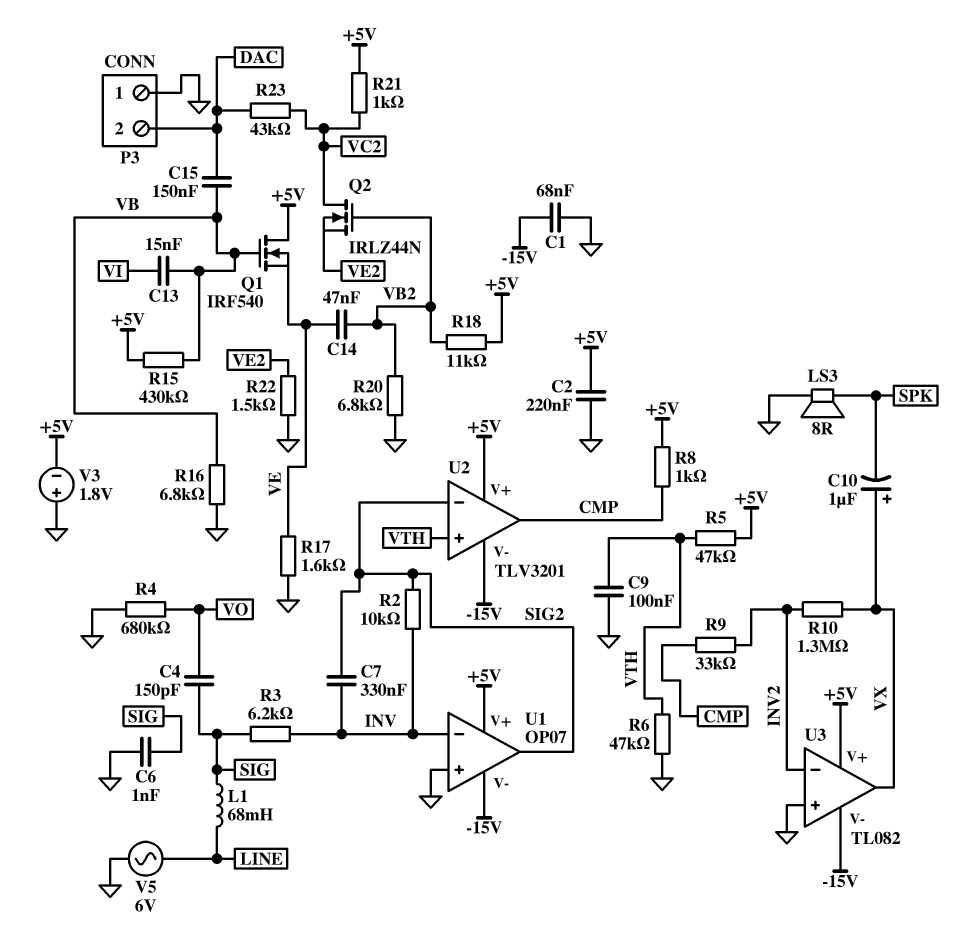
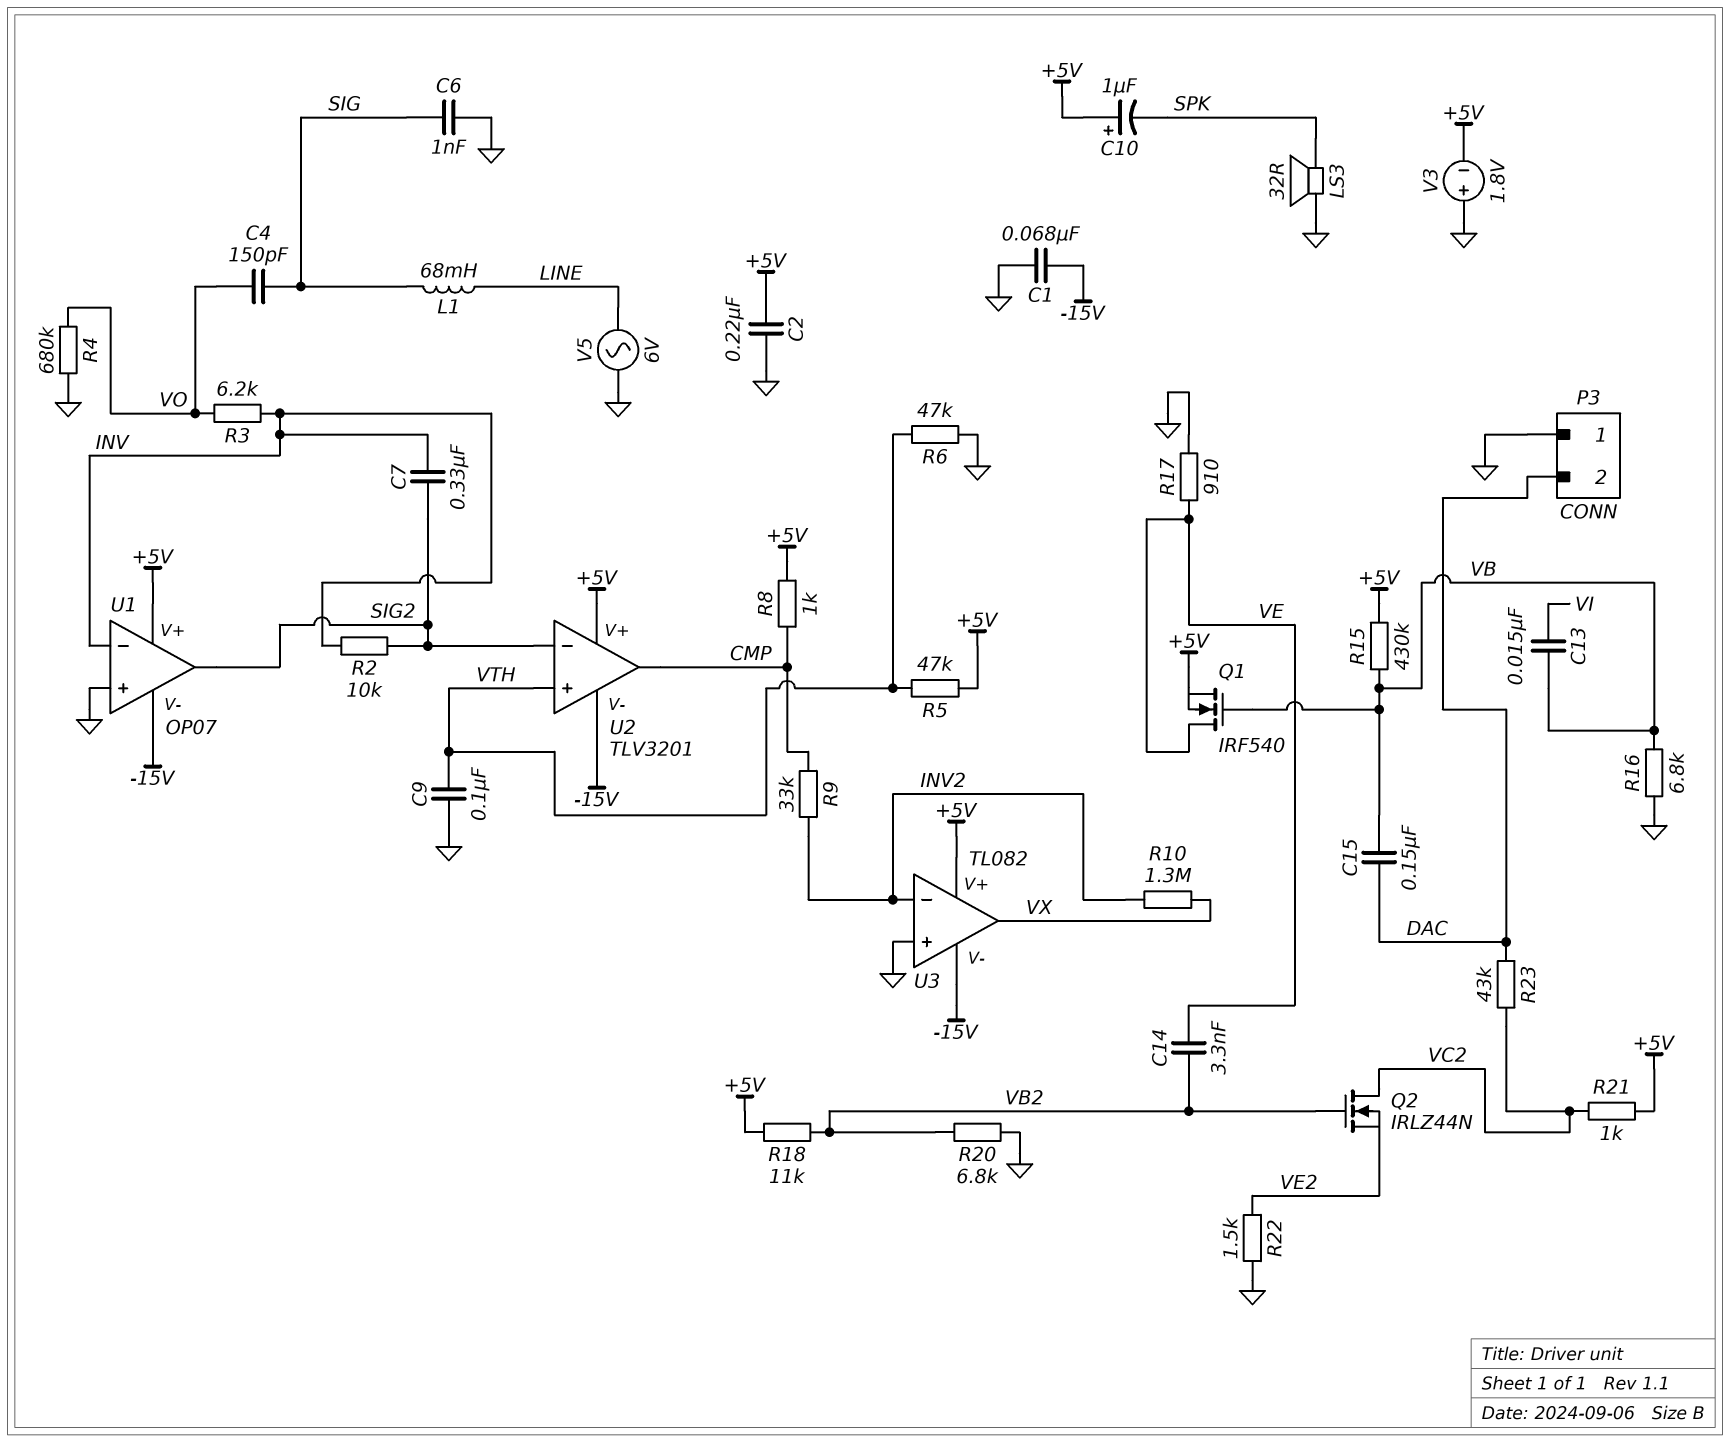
C10: 1uF (plus VX, minus SPK) -> 1uF (plus +5V, minus SPK)
C14: 47nF (VB2, VE) -> 3.3nF (VB2, VE)
LS3: speaker 8R (GND, SPK) -> speaker 32R (GND, SPK)
Q1: NMOS IRF540 (G VB, D +5V, S VE) -> NMOS IRF540 (G VB, D VE, S +5V)
R3: 6.2k (INV, SIG) -> 6.2k (INV, VO)
R17: 1.6k (GND, VE) -> 910 (GND, VE)

